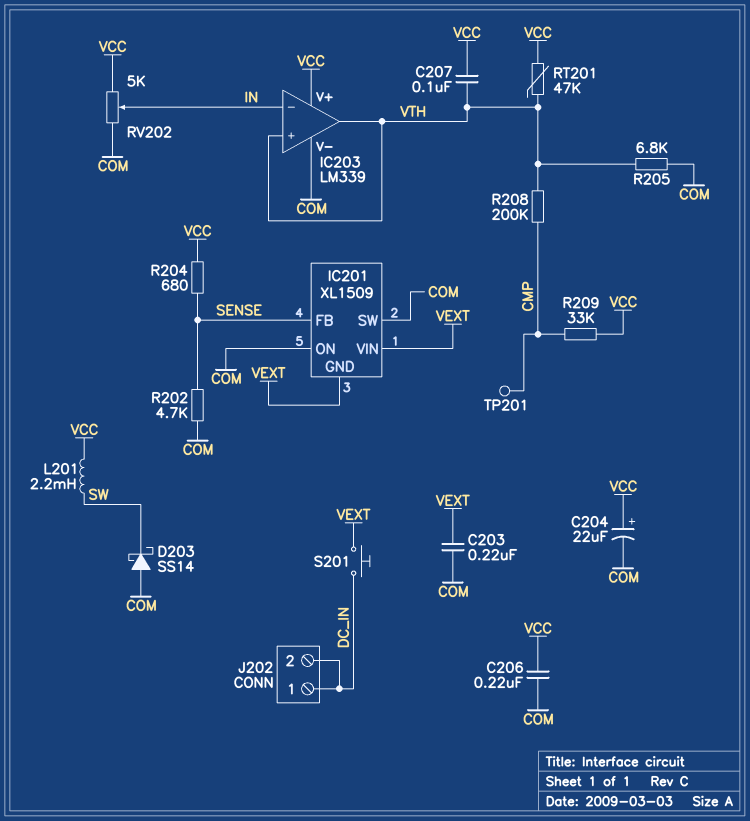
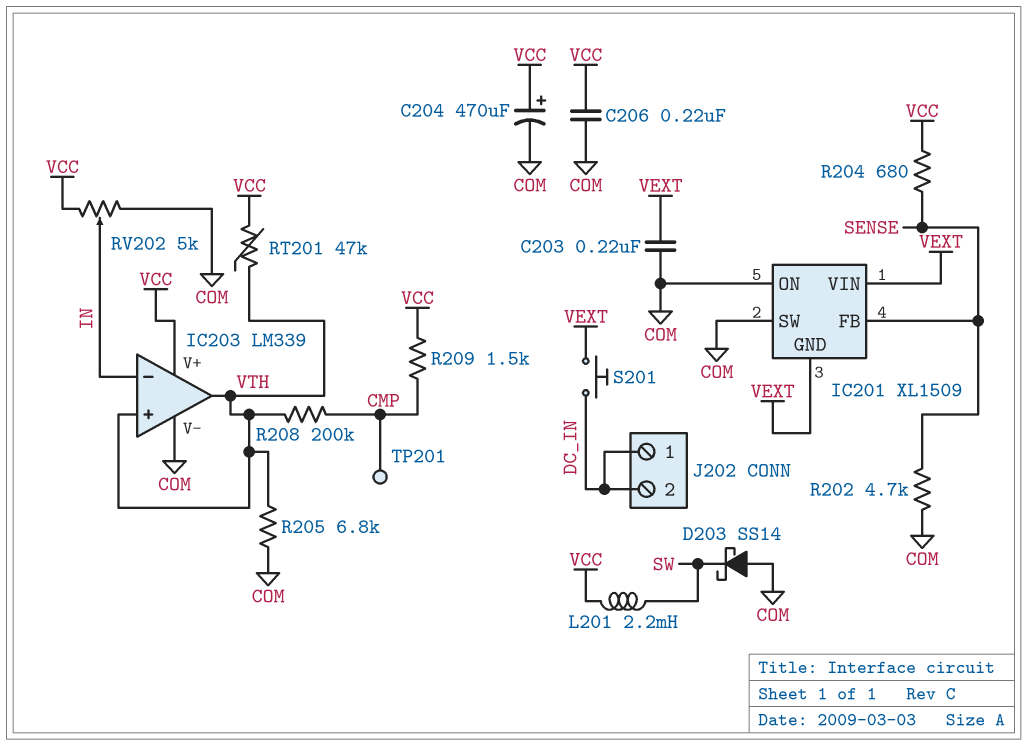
C204: 22uF (plus VCC, minus COM) -> 470uF (plus VCC, minus COM)
C207: 100nF (VCC, VTH) -> none
R209: 33k (CMP, VCC) -> 1.5k (CMP, VCC)

